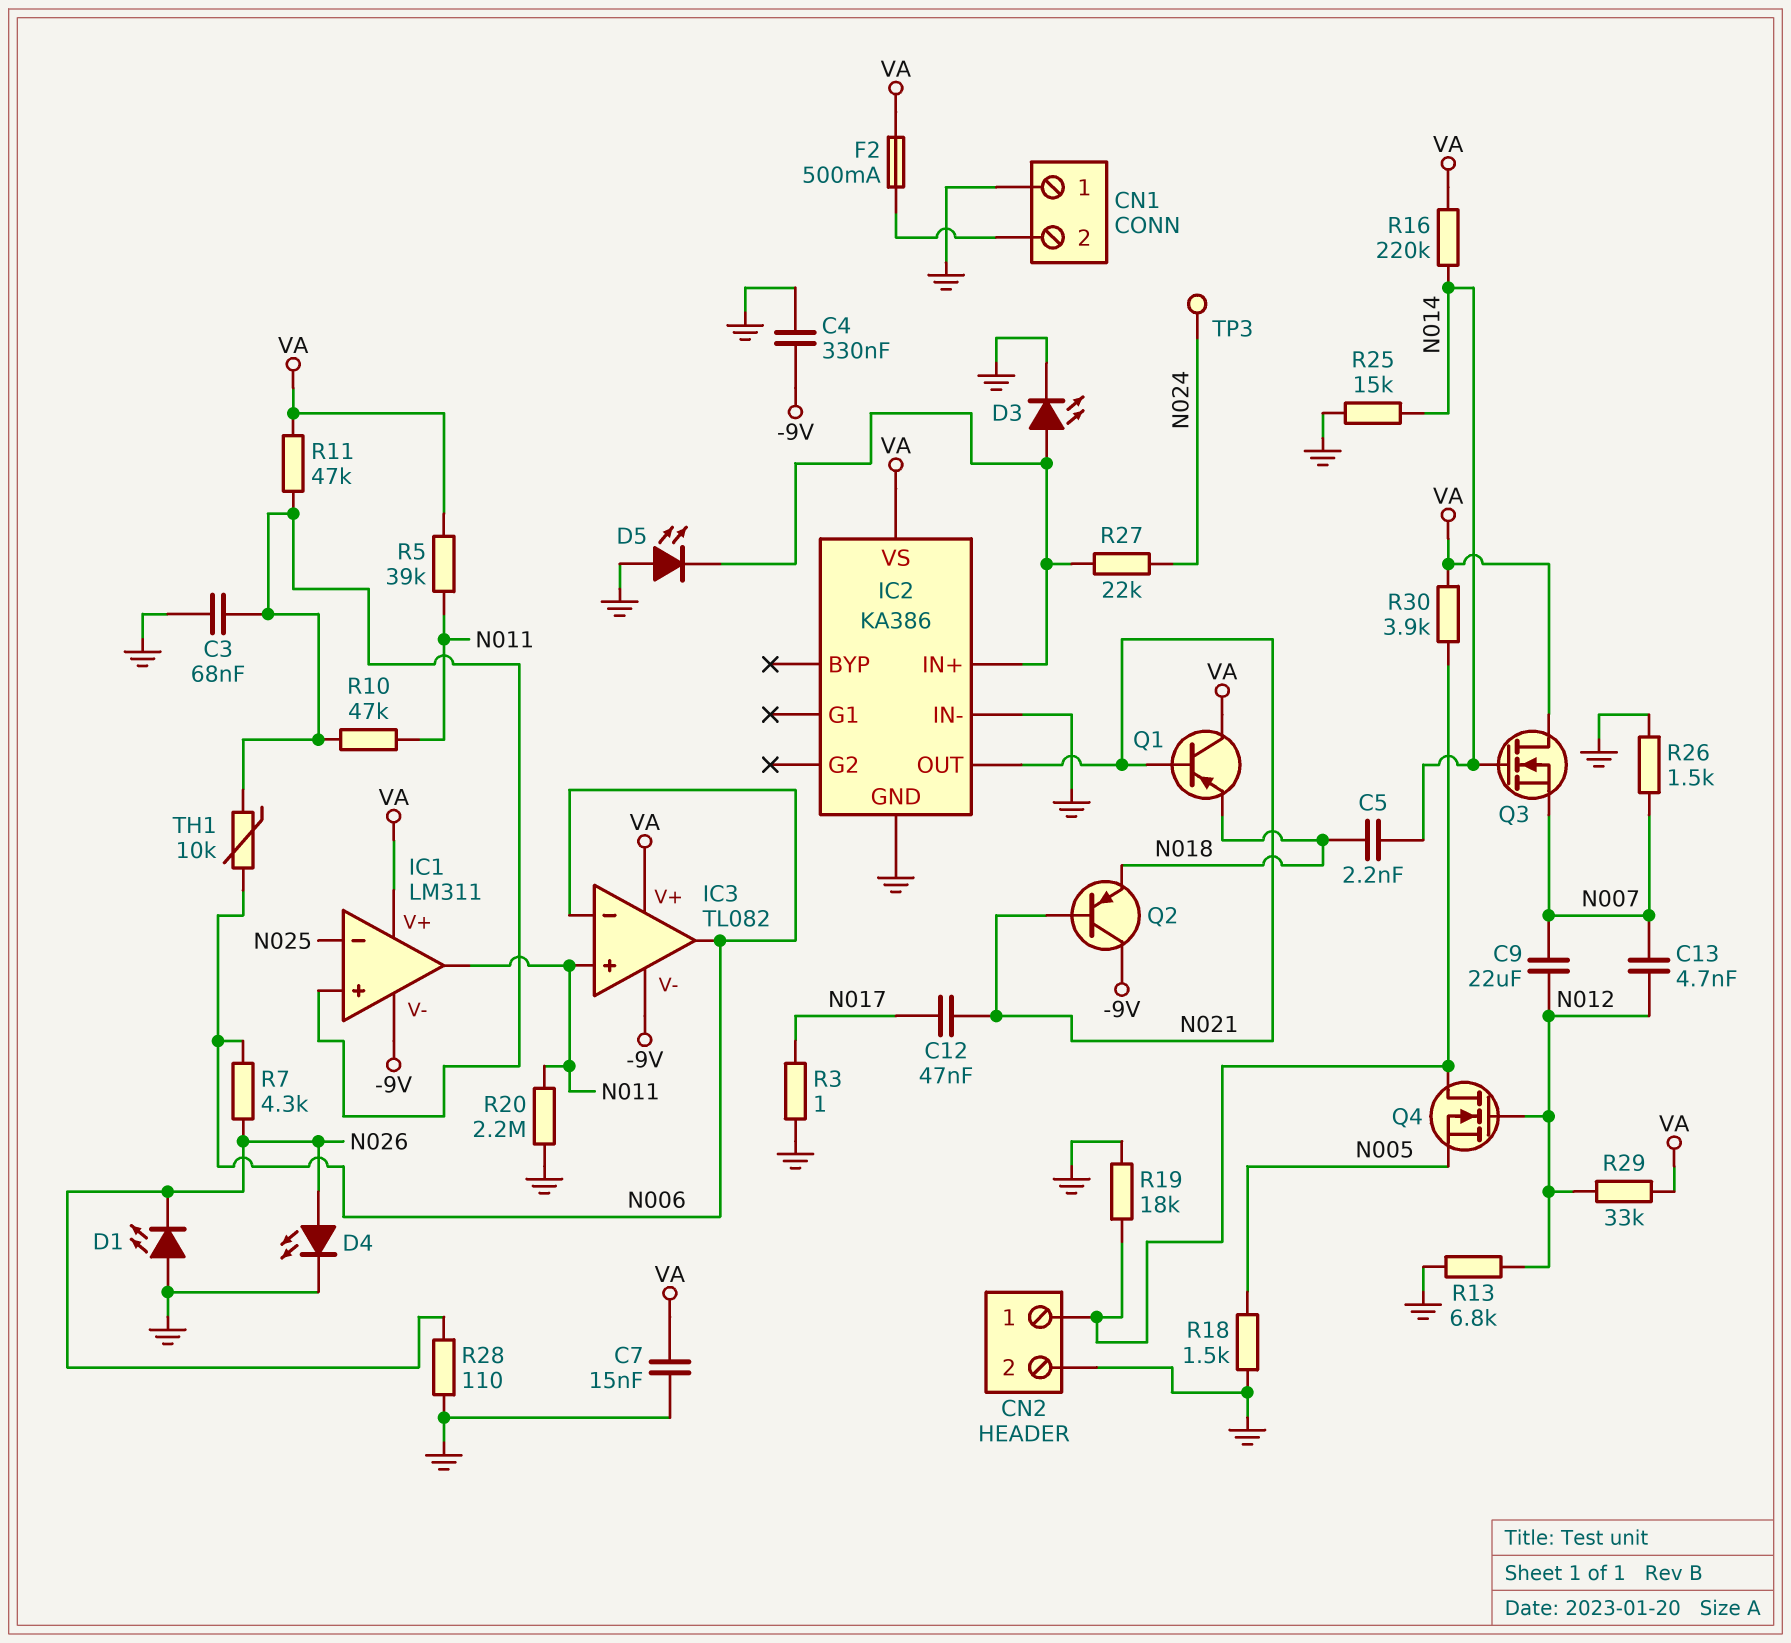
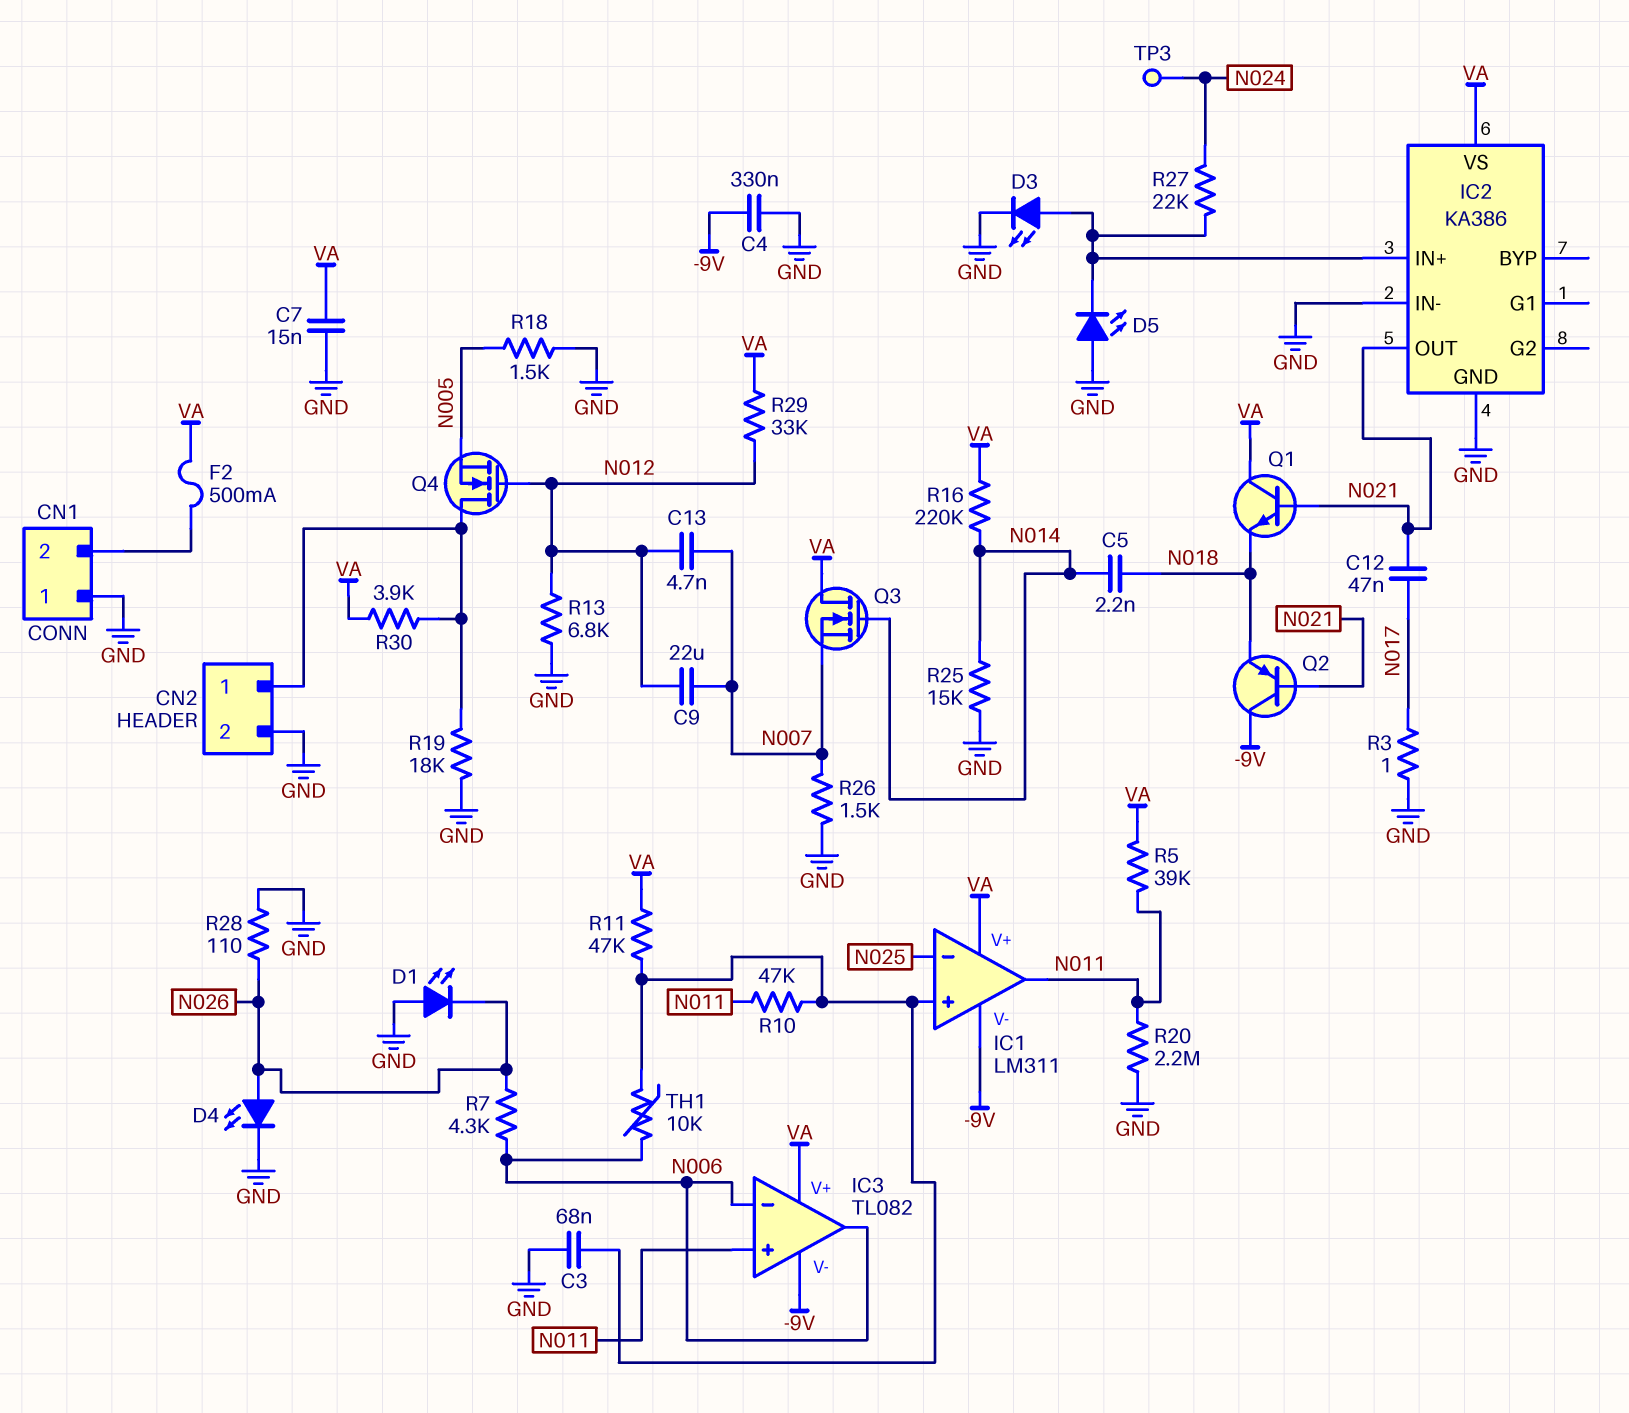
Q1: PNP (B N021, C VA, E N018) -> NPN (B N021, C VA, E N018)

